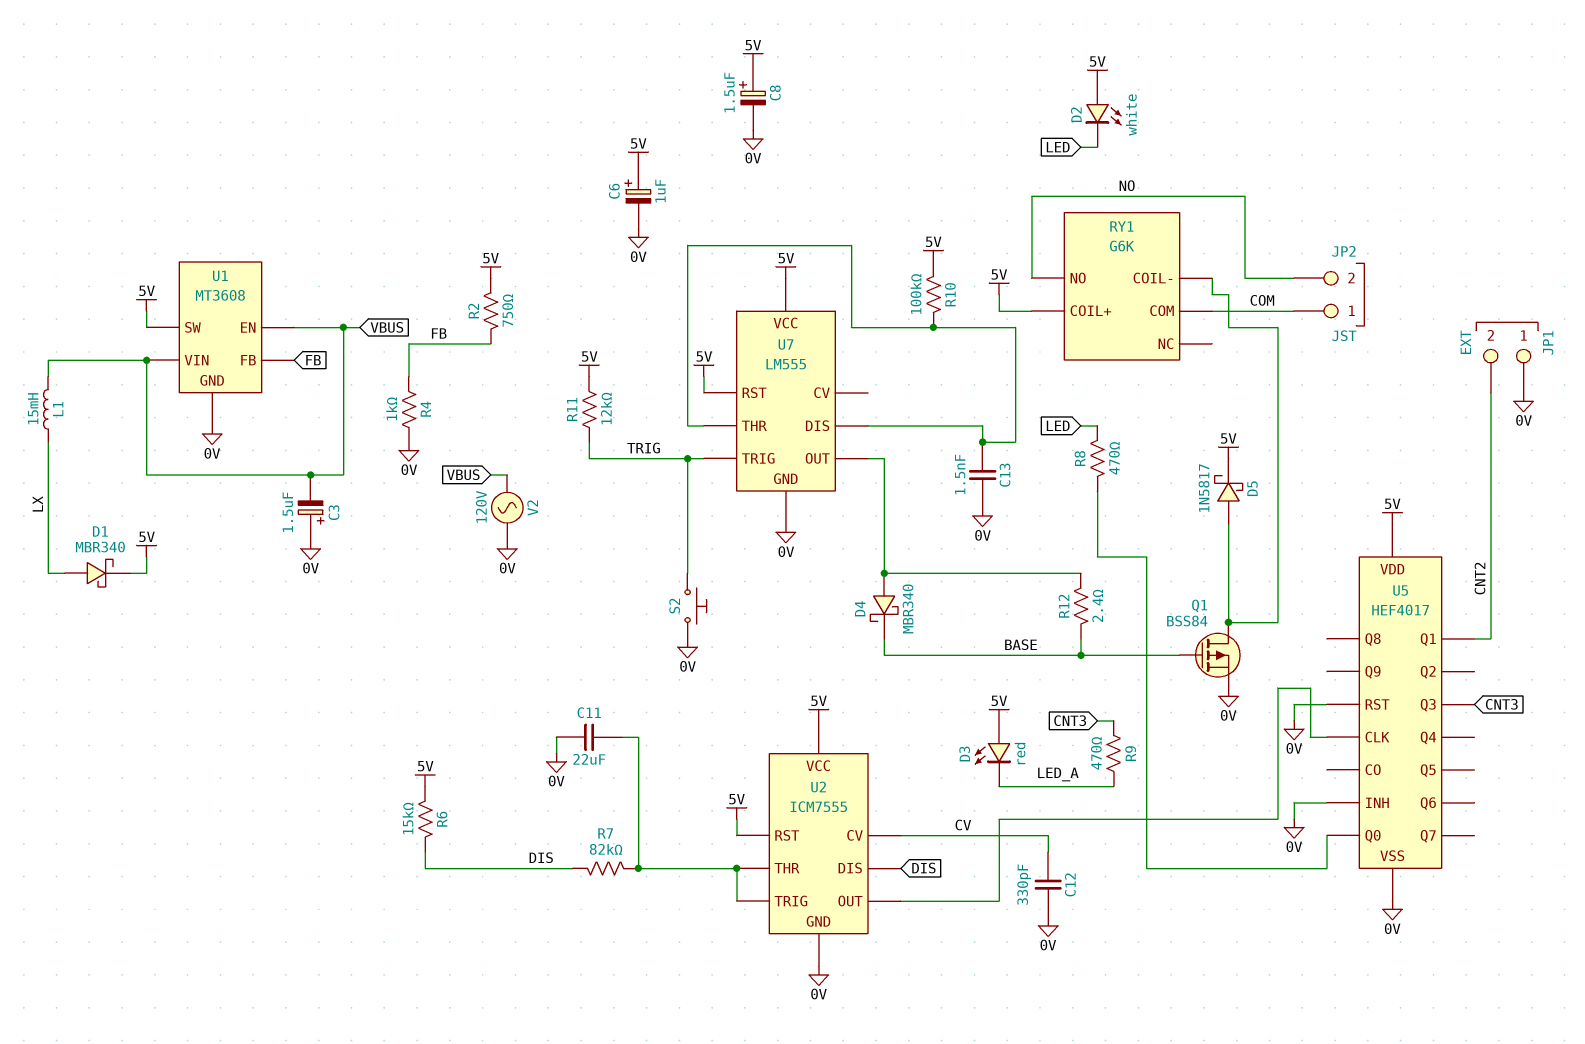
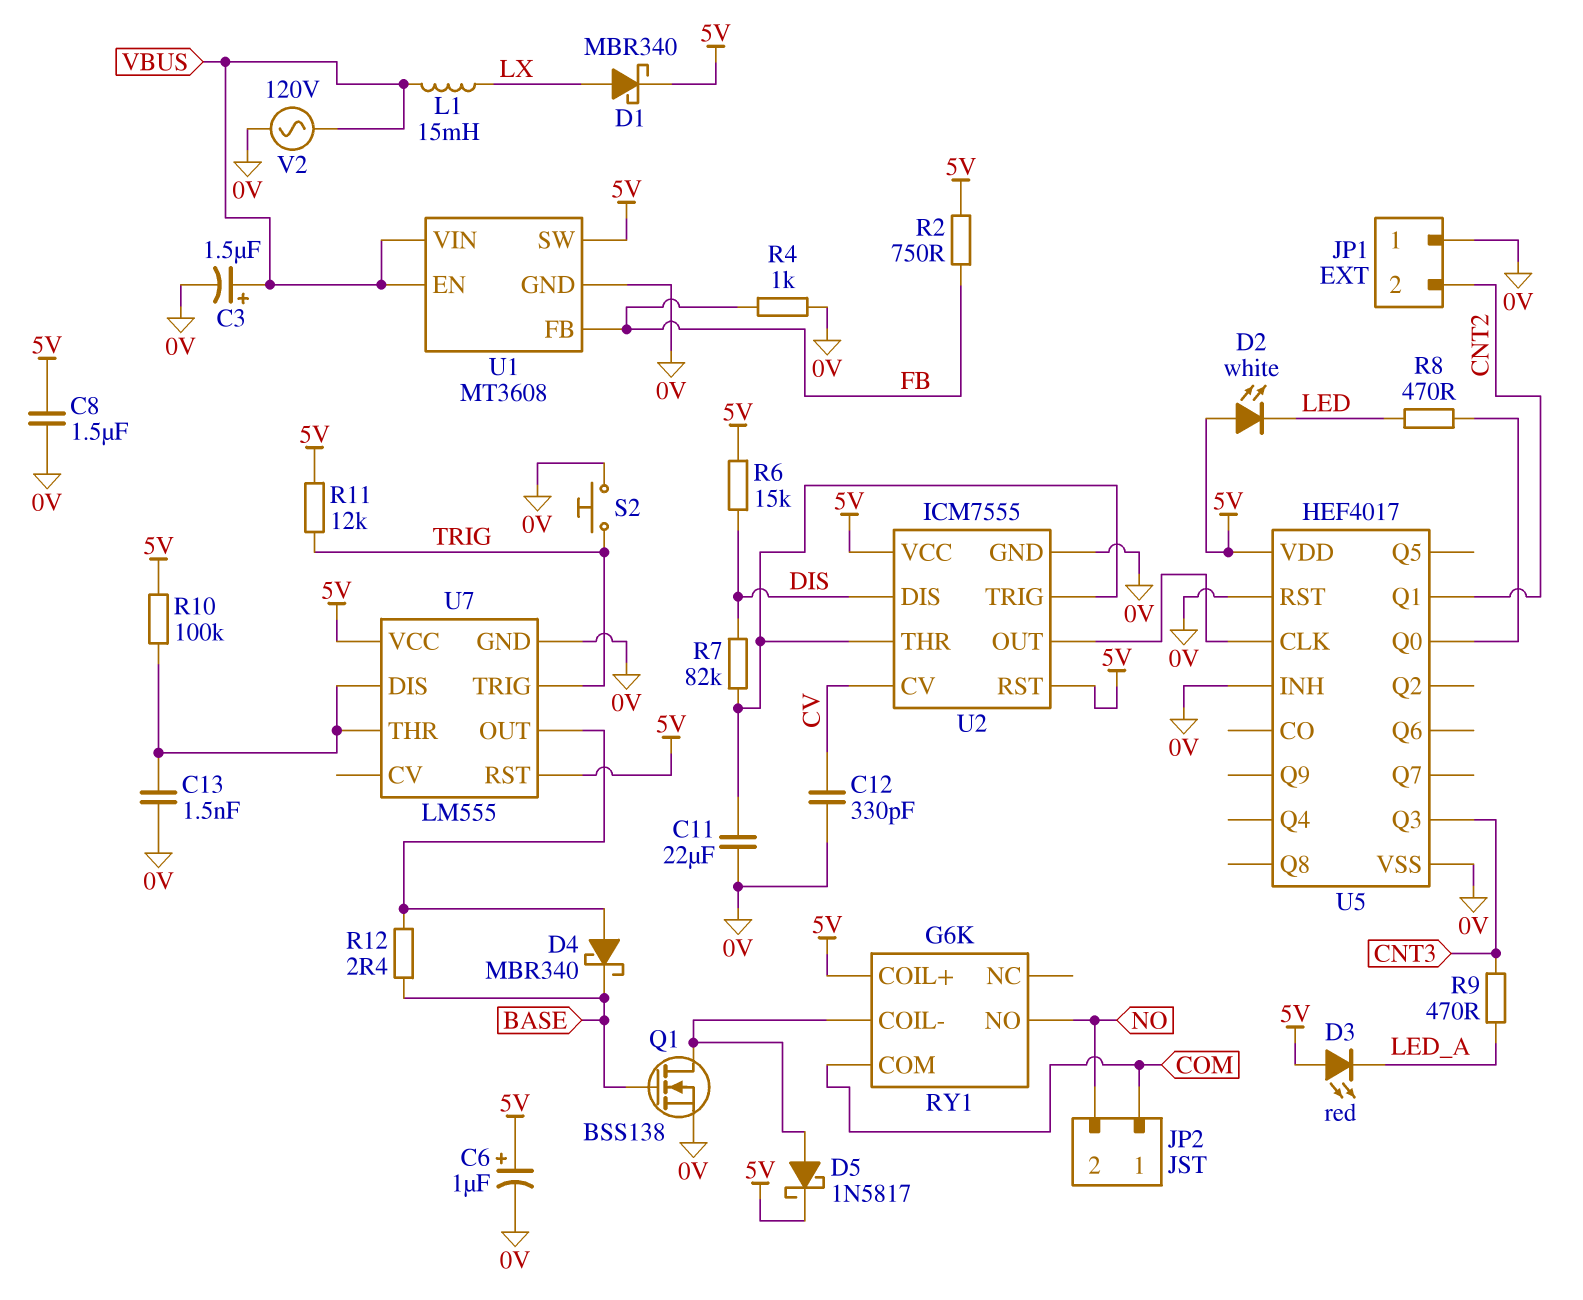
C3: 1.5uF (plus 0V, minus VBUS) -> 1.5uF (plus VBUS, minus 0V)
C8: 1.5uF (plus 5V, minus 0V) -> 1.5uF (0V, 5V)
Q1: PMOS BSS84 (G BASE, D RY1/COIL-, S 0V) -> NMOS BSS138 (G BASE, D RY1/COIL-, S 0V)

